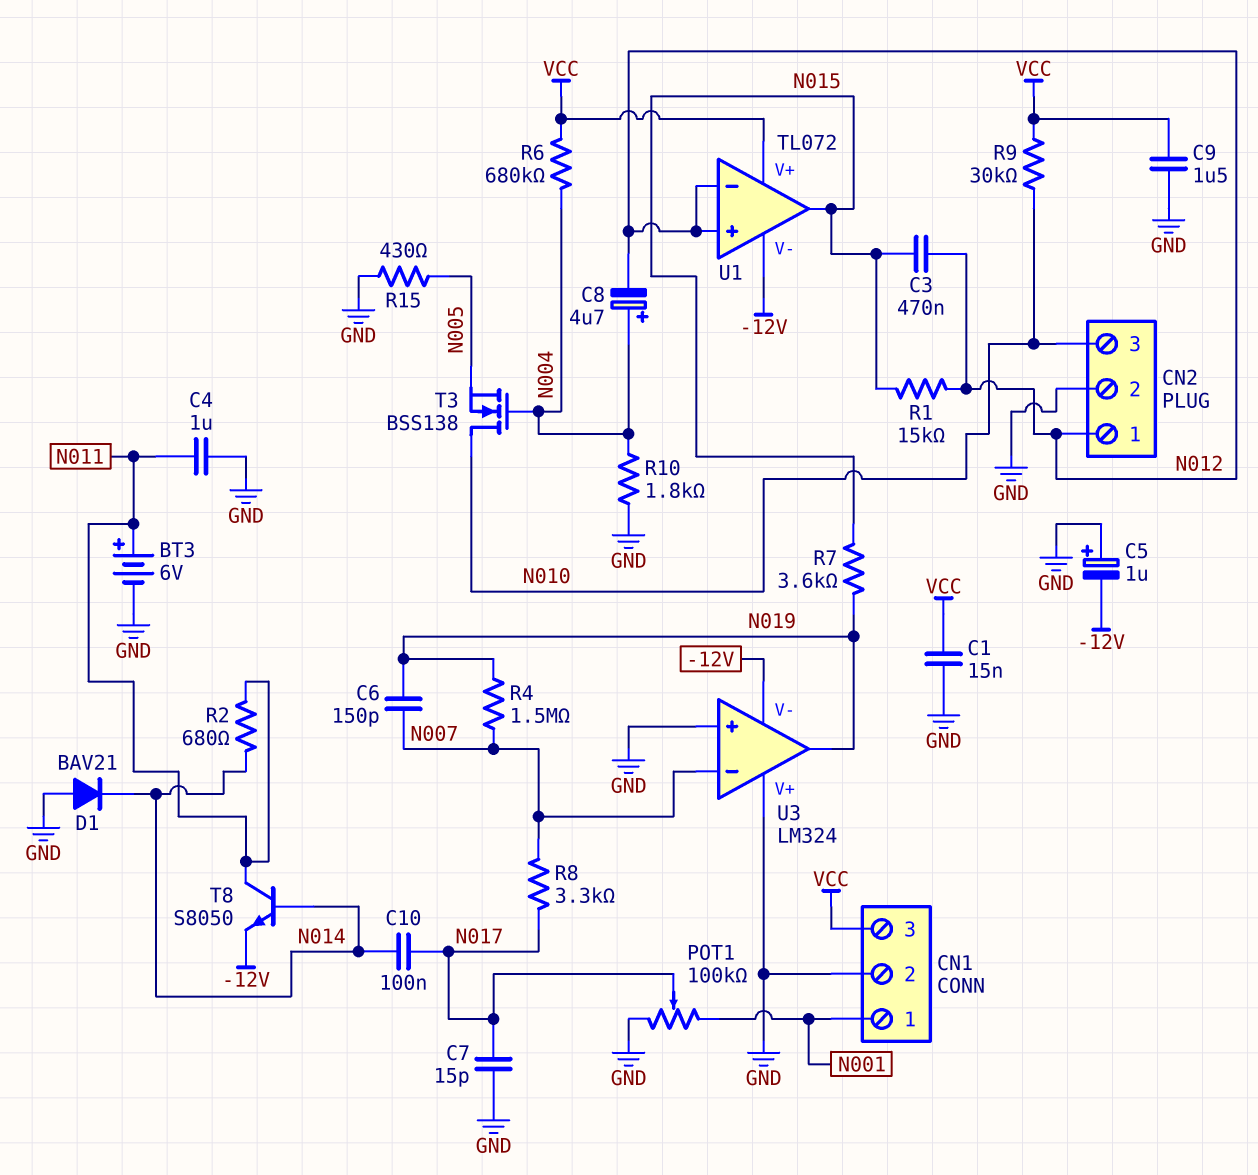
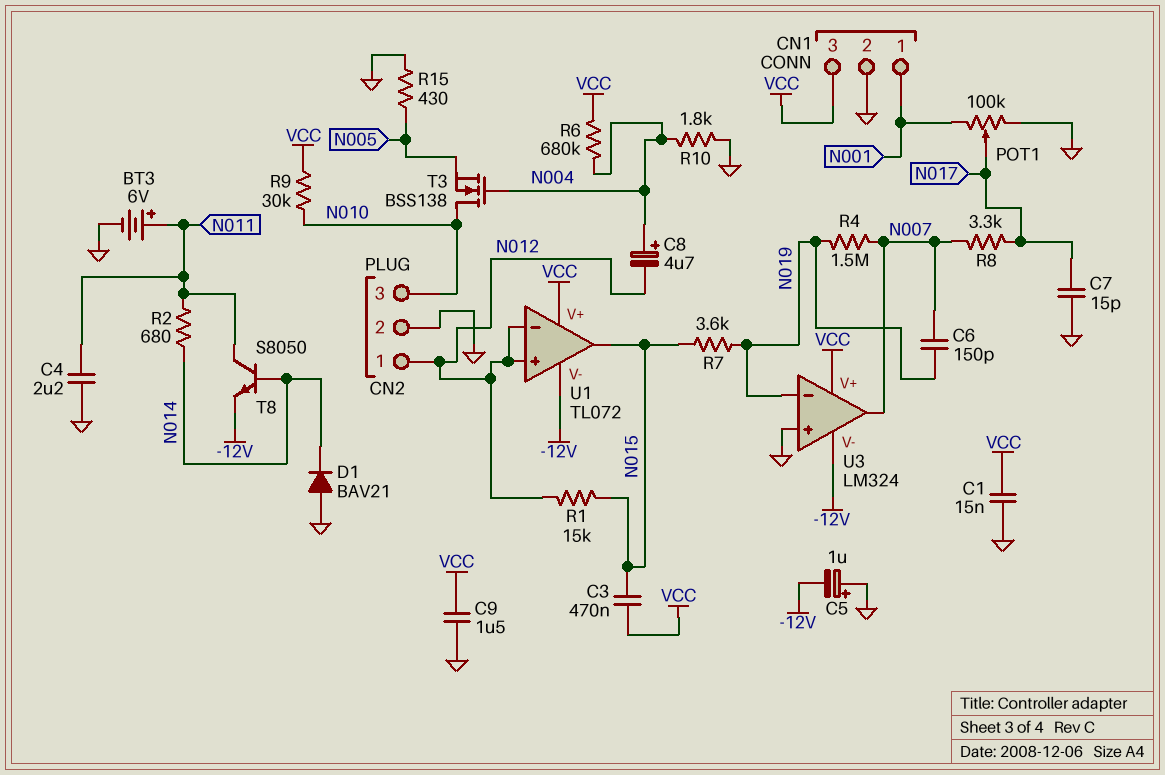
C3: 470nF (N012, N015) -> 470nF (N015, VCC)
C4: 1uF (GND, N011) -> 2.2uF (GND, N011)
C10: 100nF (N014, N017) -> none
U3 pin V+: GND -> VCC
U3 pin in-: N007 -> N019
U3 pin out: N019 -> N007

